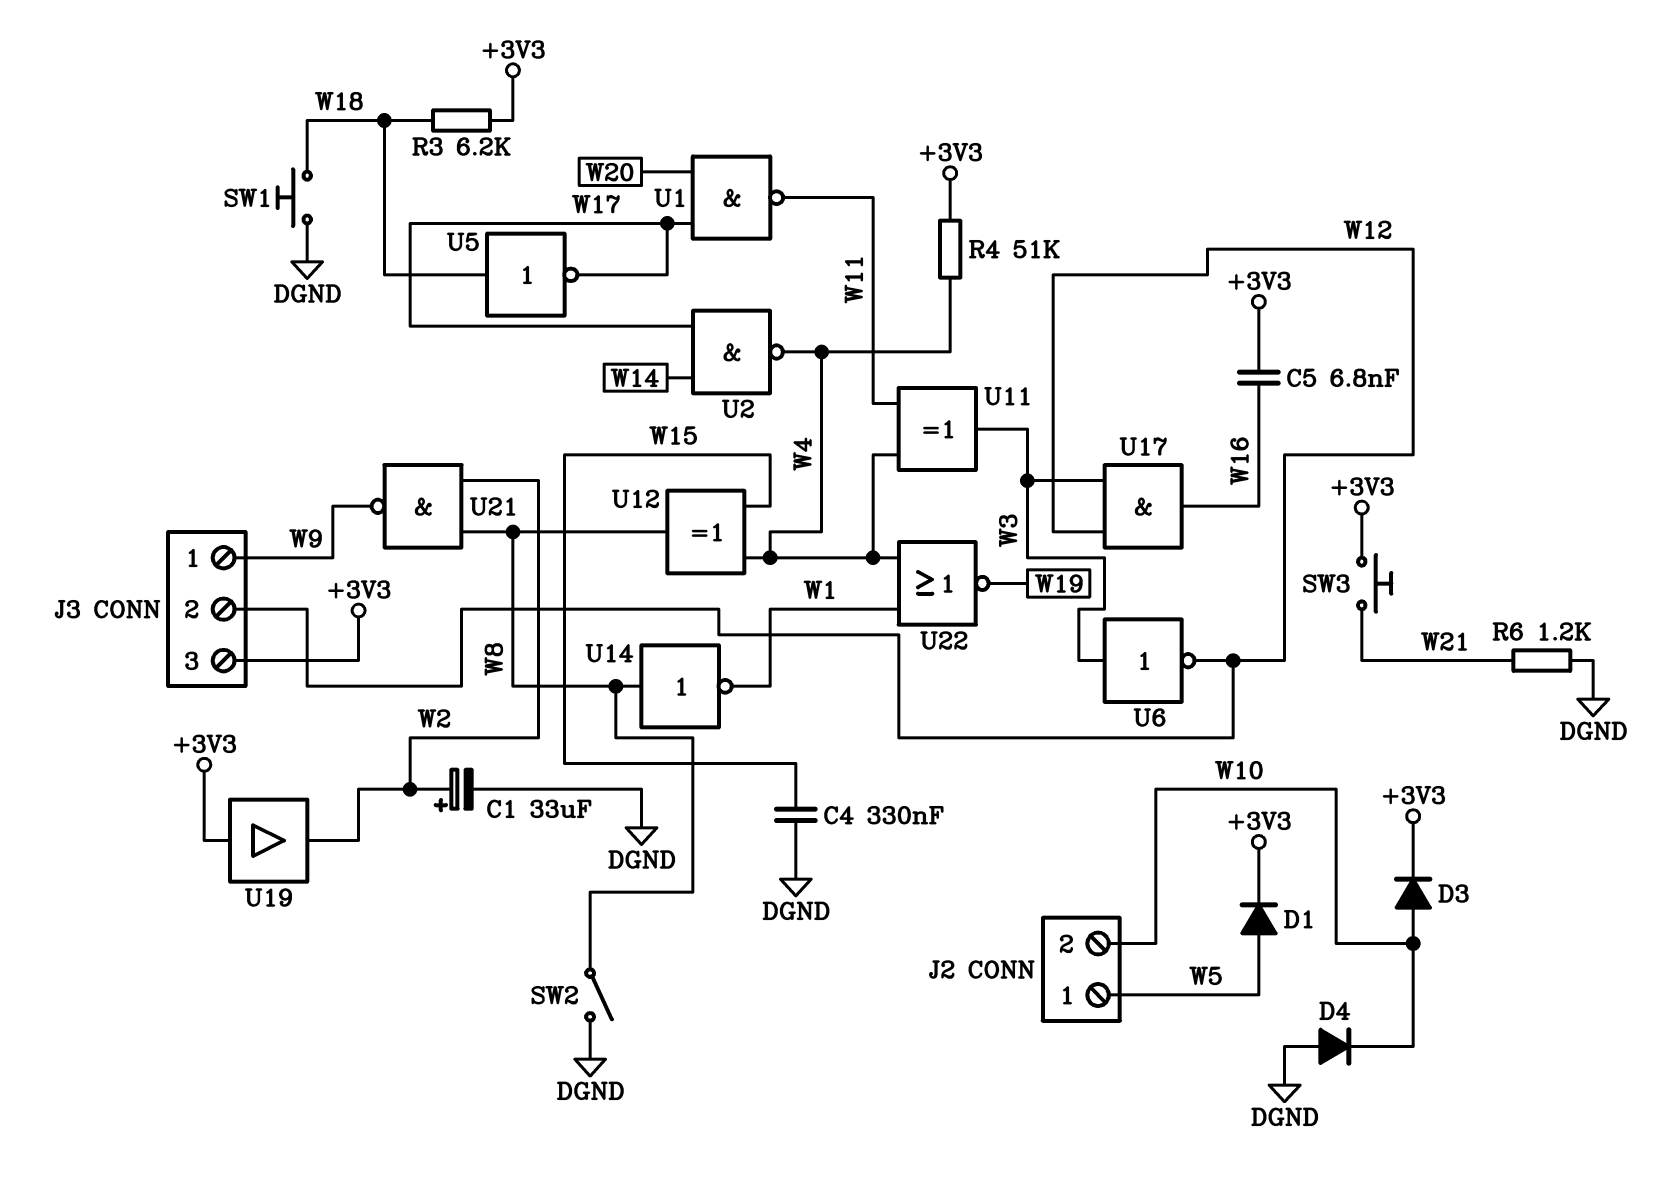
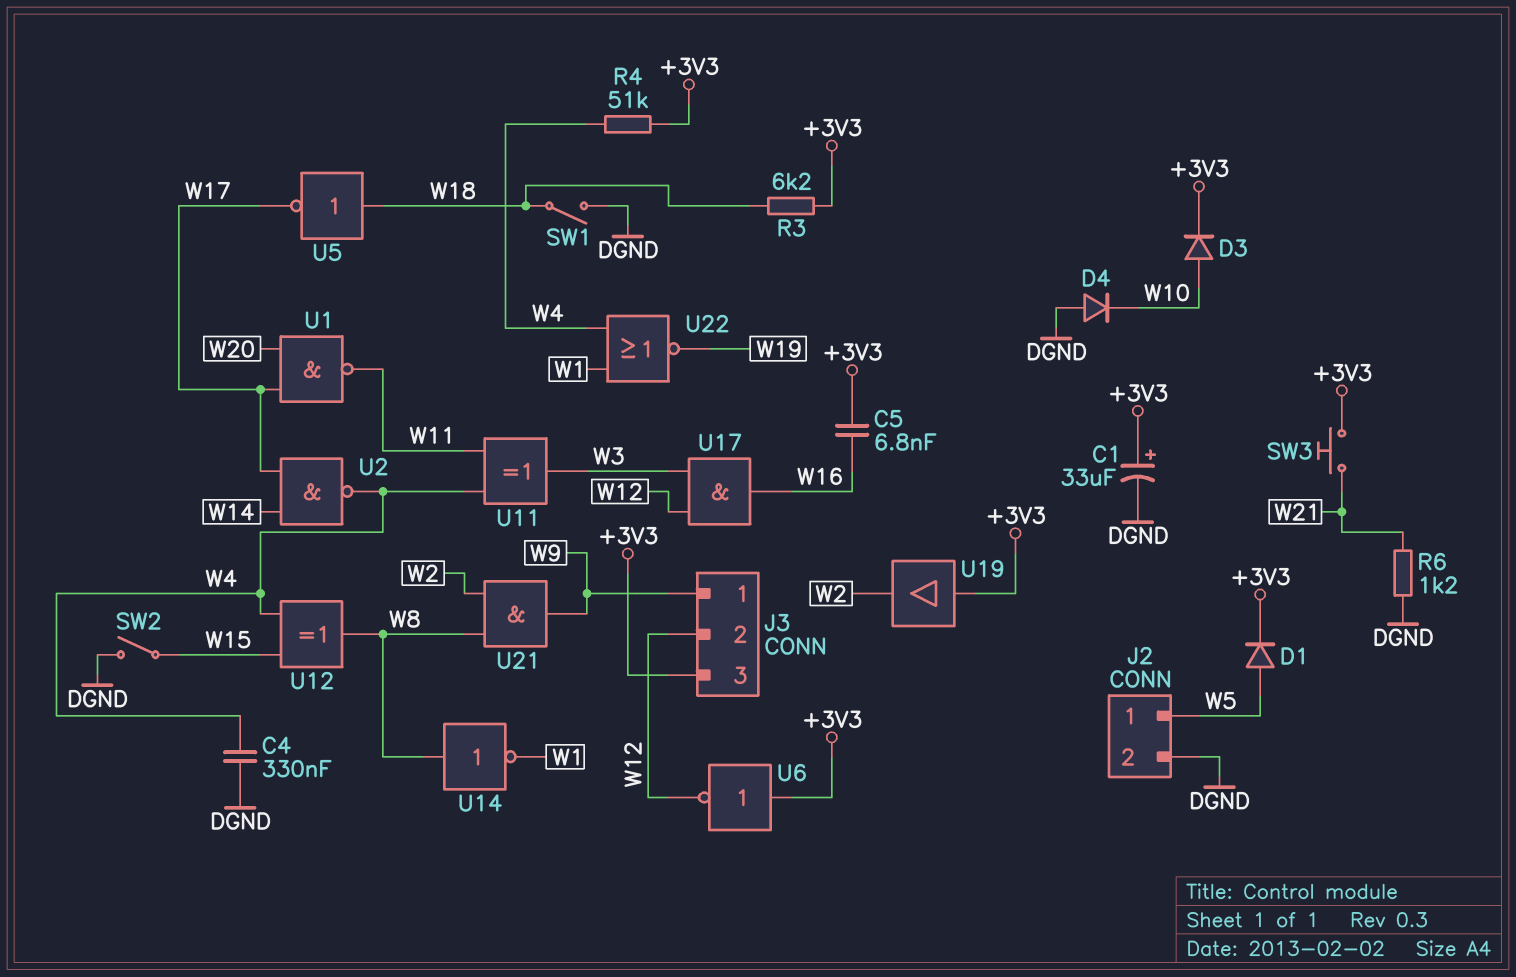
C1: 33uF (plus W2, minus DGND) -> 33uF (plus +3V3, minus DGND)
C4: 330nF (DGND, W15) -> 330nF (DGND, W4)
J2 pin 2: W10 -> DGND
SW1: button (DGND, W18) -> switch (DGND, W18)
SW2: switch (DGND, W8) -> switch (DGND, W15)
U6: NOT (in W3, out W12) -> NOT (in +3V3, out W12)
U21: NAND (in W2, in W8, out W9) -> AND (in W2, in W8, out W9)

